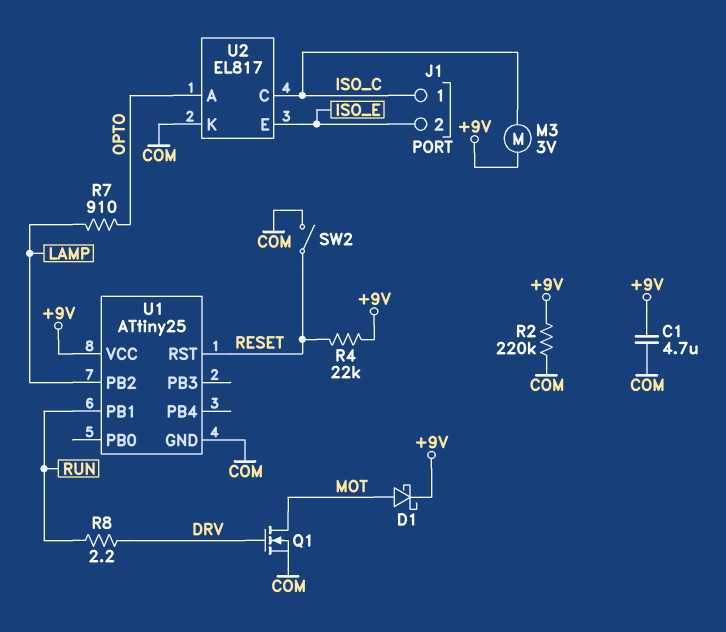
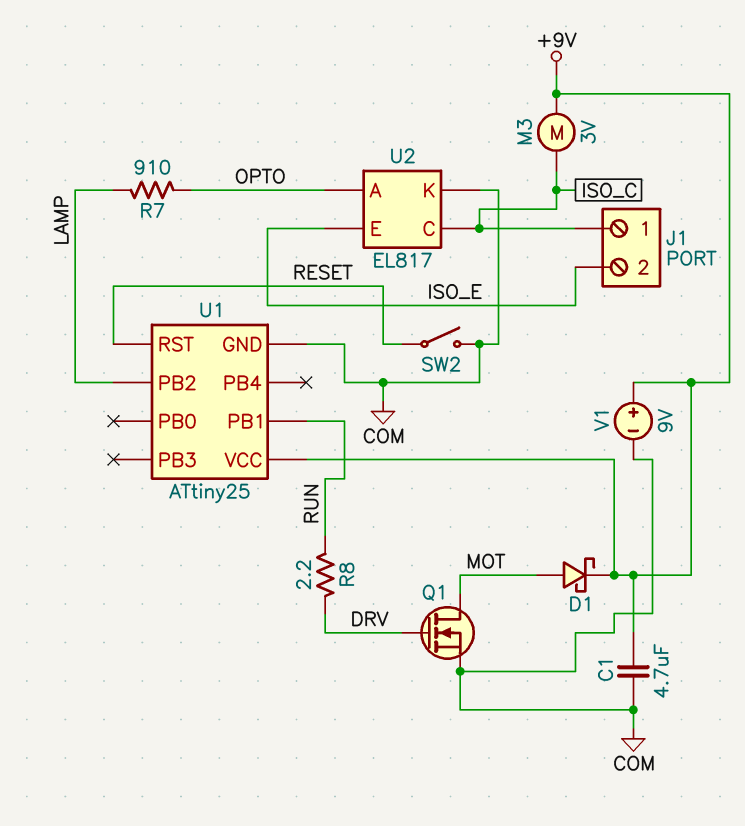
R2: 220k (+9V, COM) -> none
R4: 22k (+9V, RESET) -> none
V1: none -> 9V (plus +9V, minus COM)

